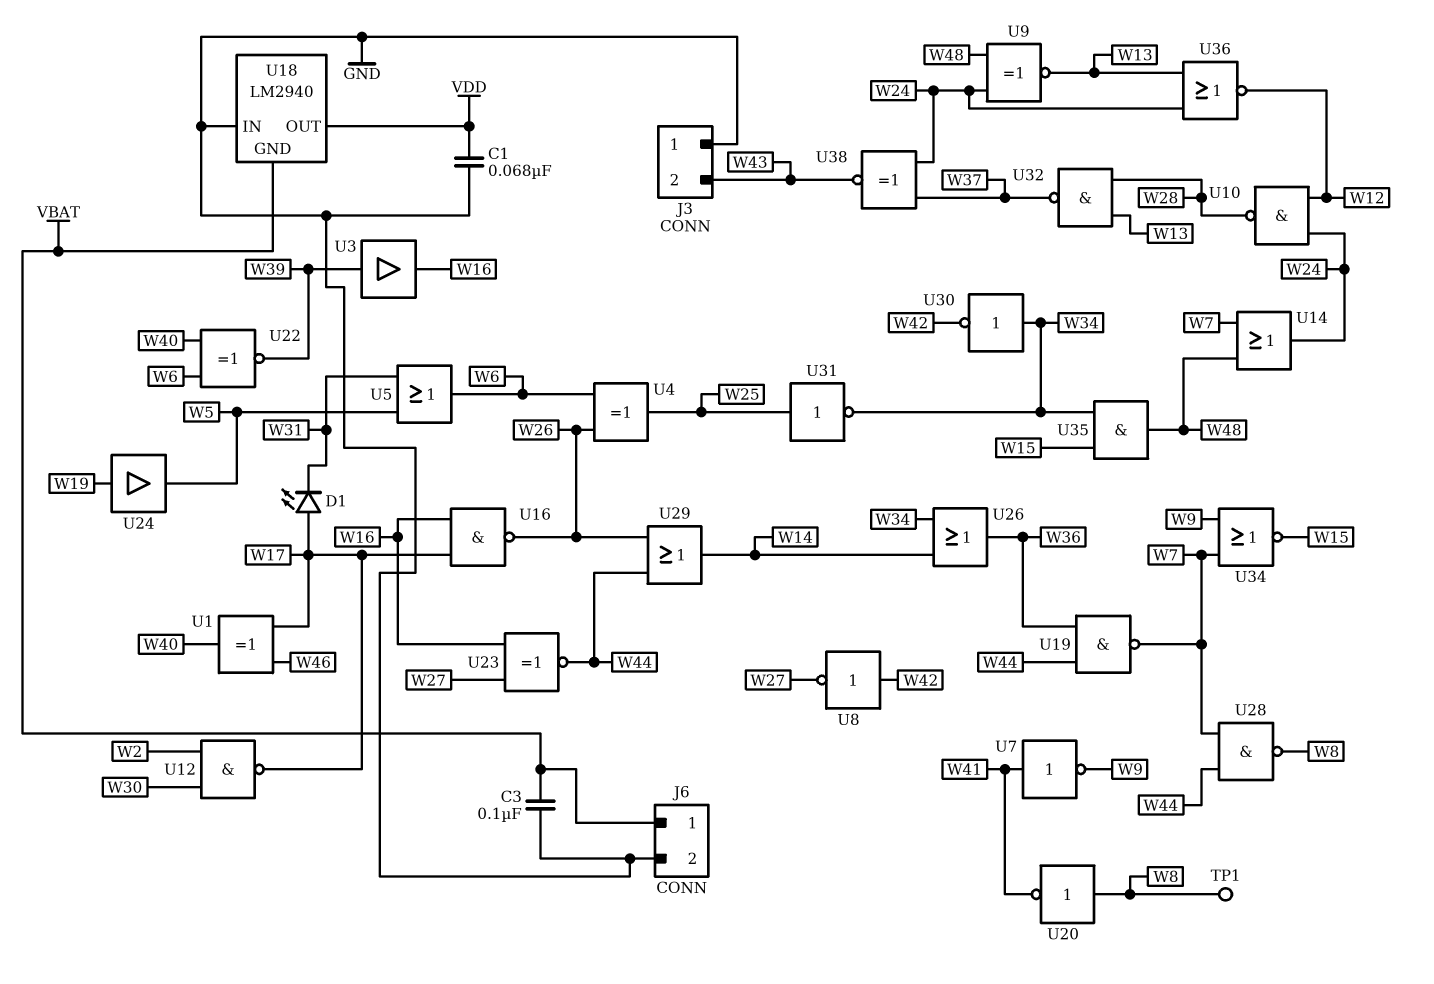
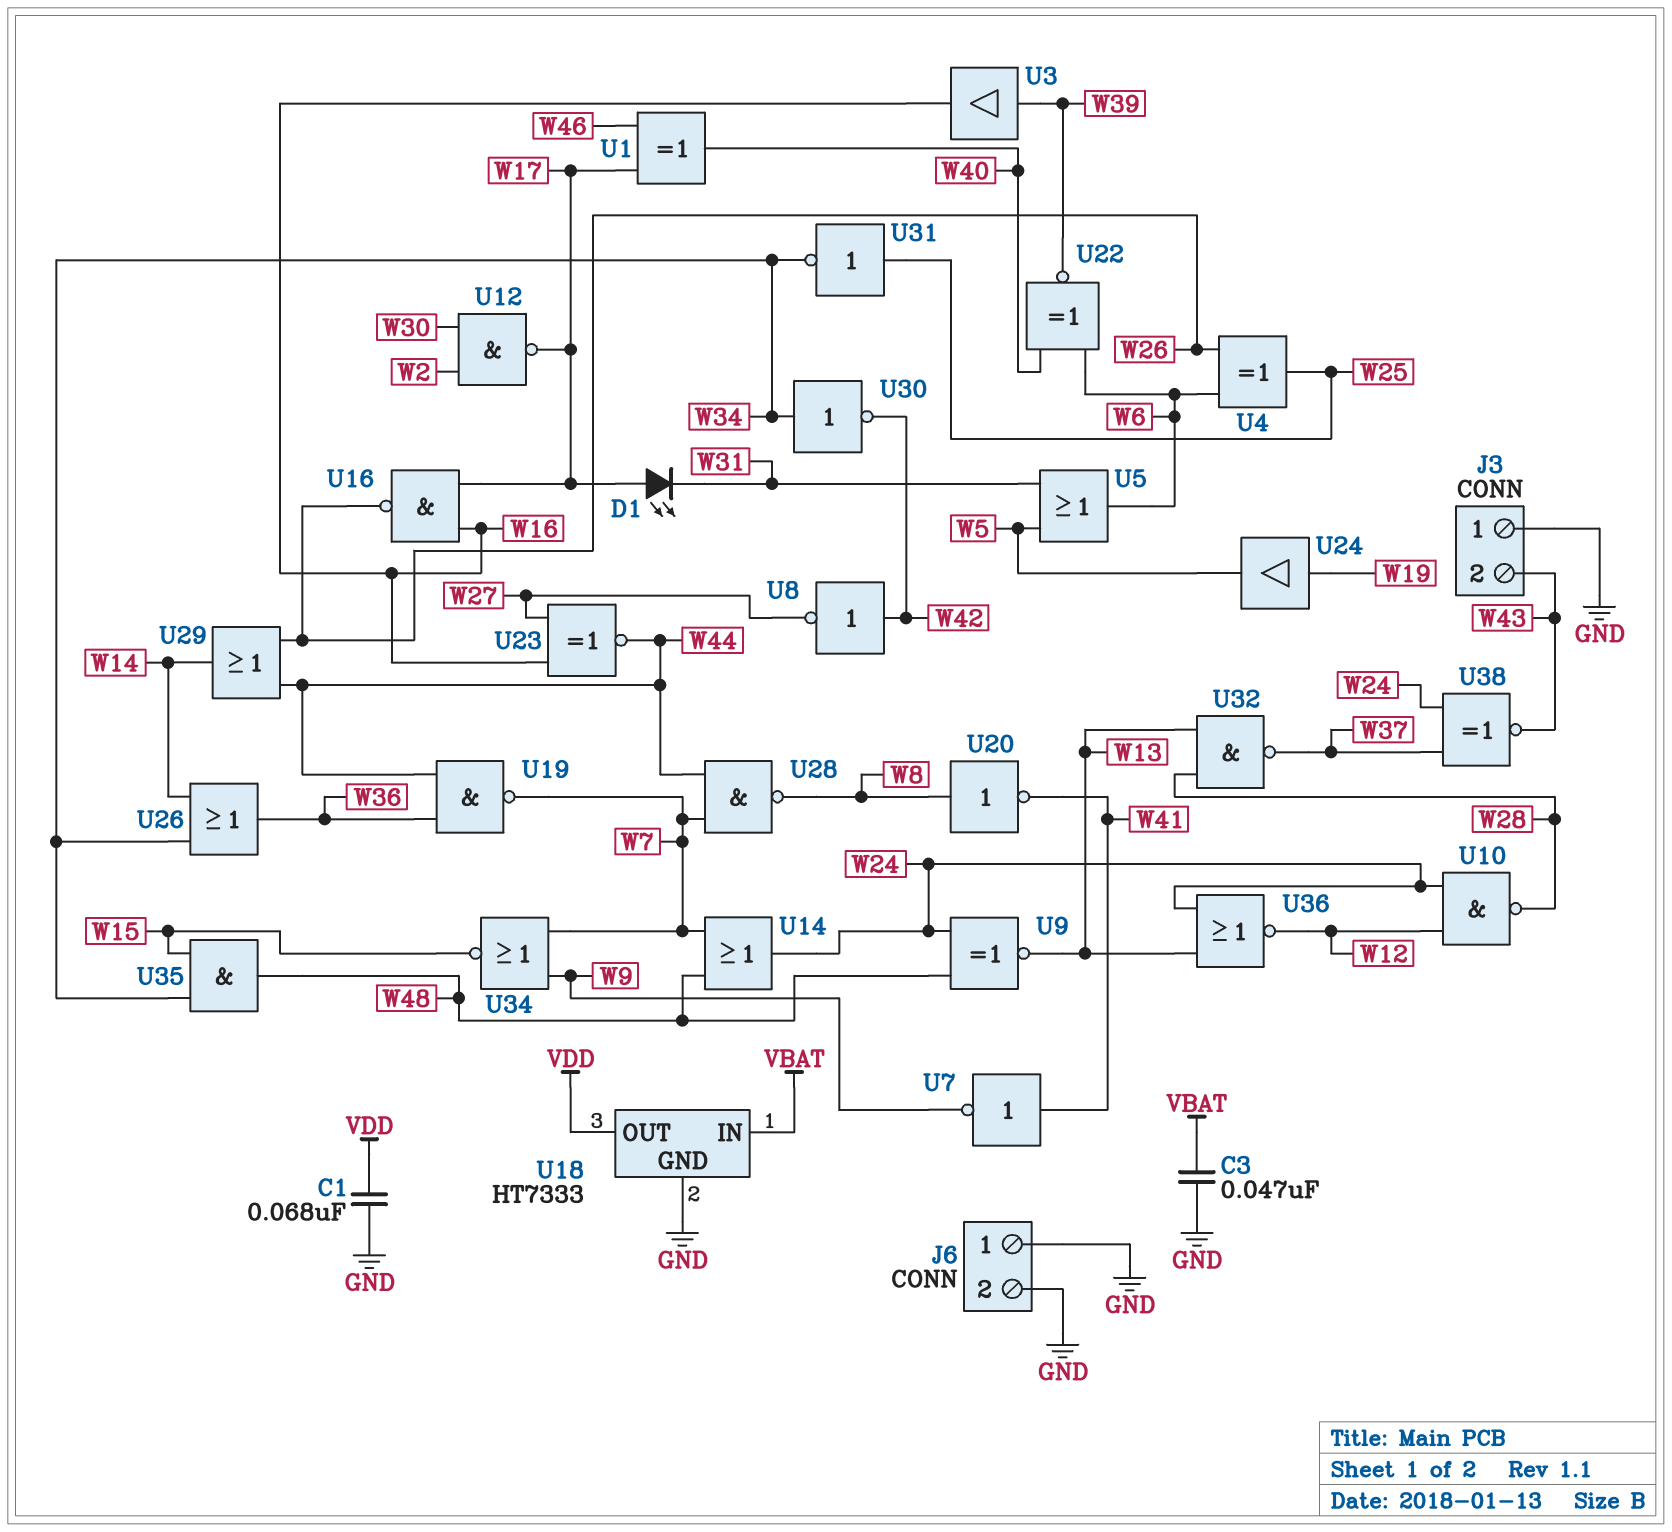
C3: 100nF (GND, VBAT) -> 47nF (GND, VBAT)
J6 pin 1: VBAT -> GND
TP1: test point (W8) -> none
U18: LM2940 -> HT7333
U18 pin GND: VBAT -> GND
U18 pin IN: GND -> VBAT

